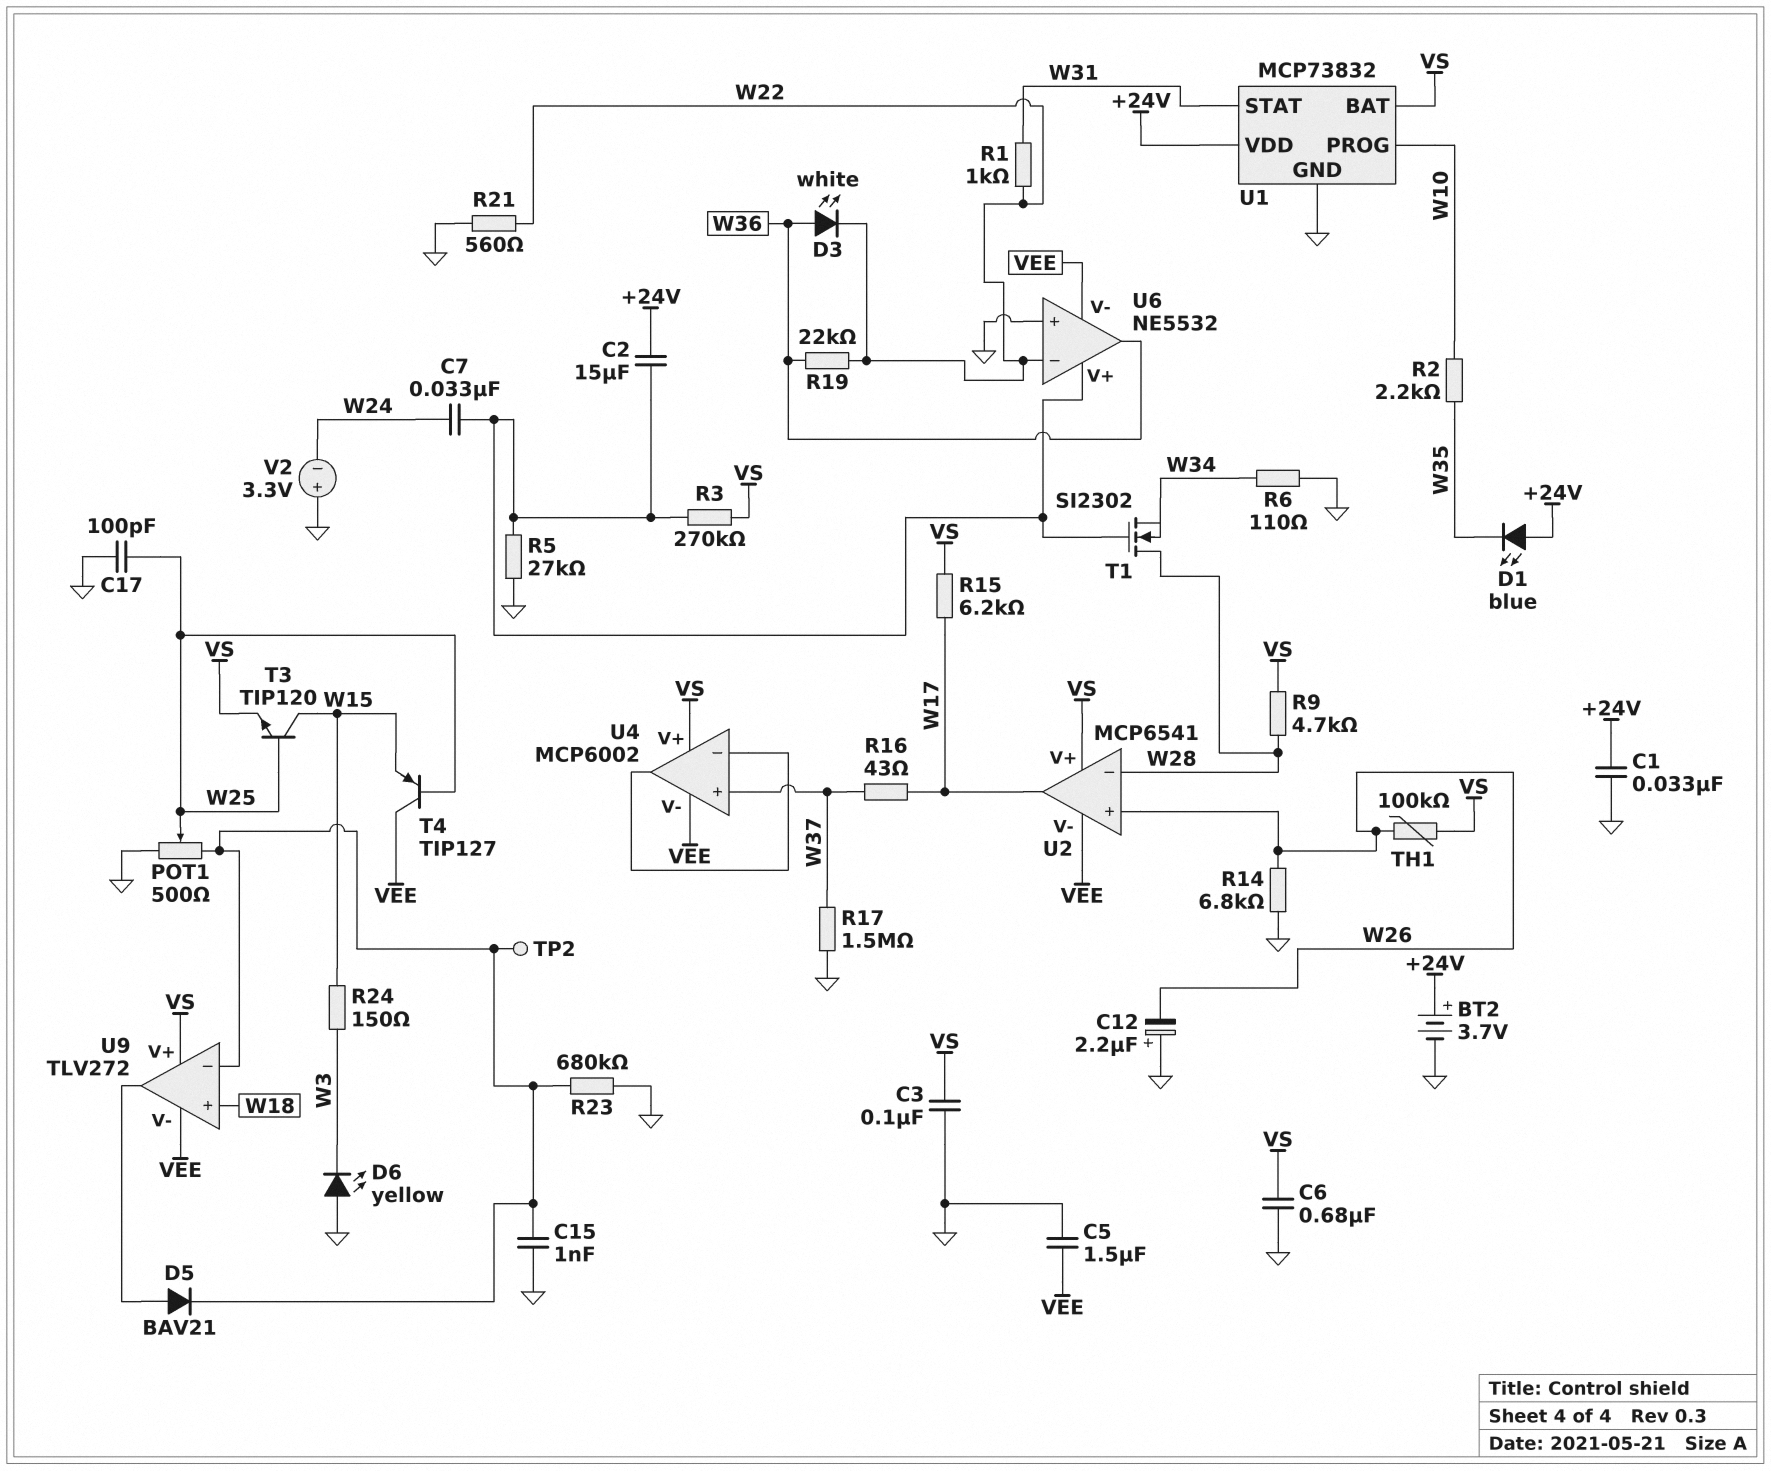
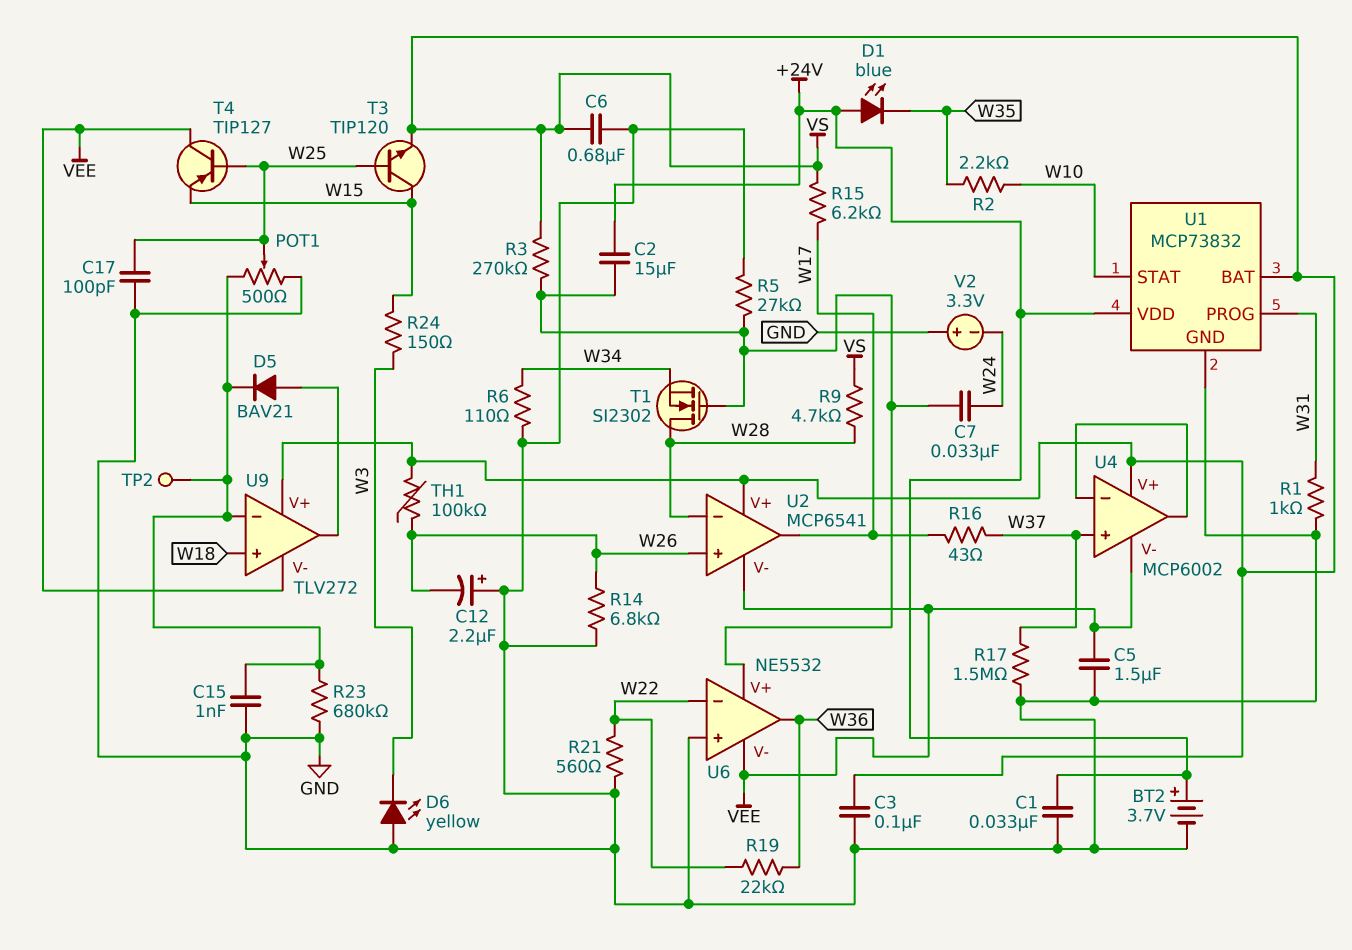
D3: LED white (A W36, K W22) -> none
R1: 1k (W22, W31) -> 1k (GND, W31)
U1 pin PROG: W10 -> W31
U1 pin STAT: W31 -> W10

